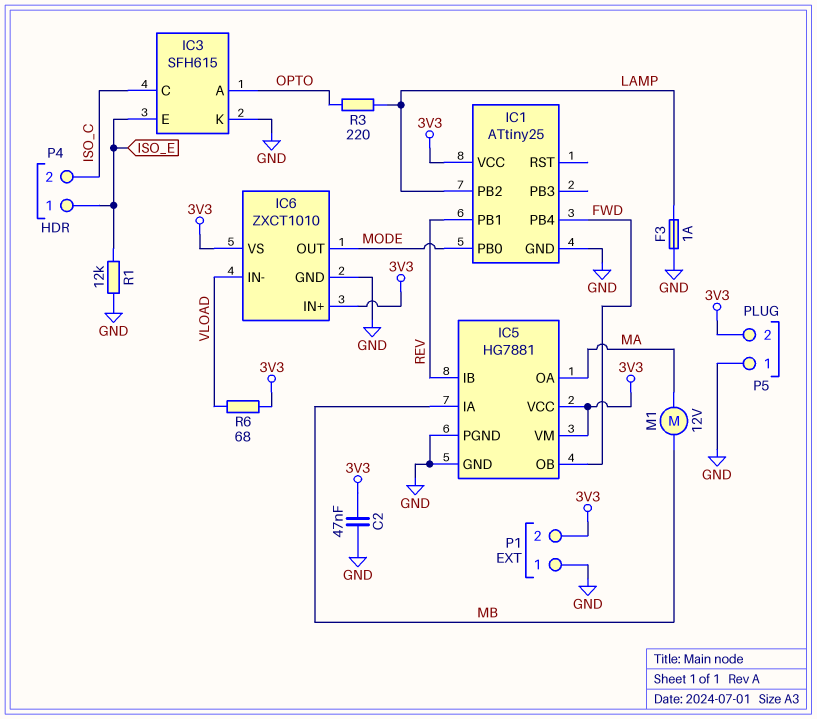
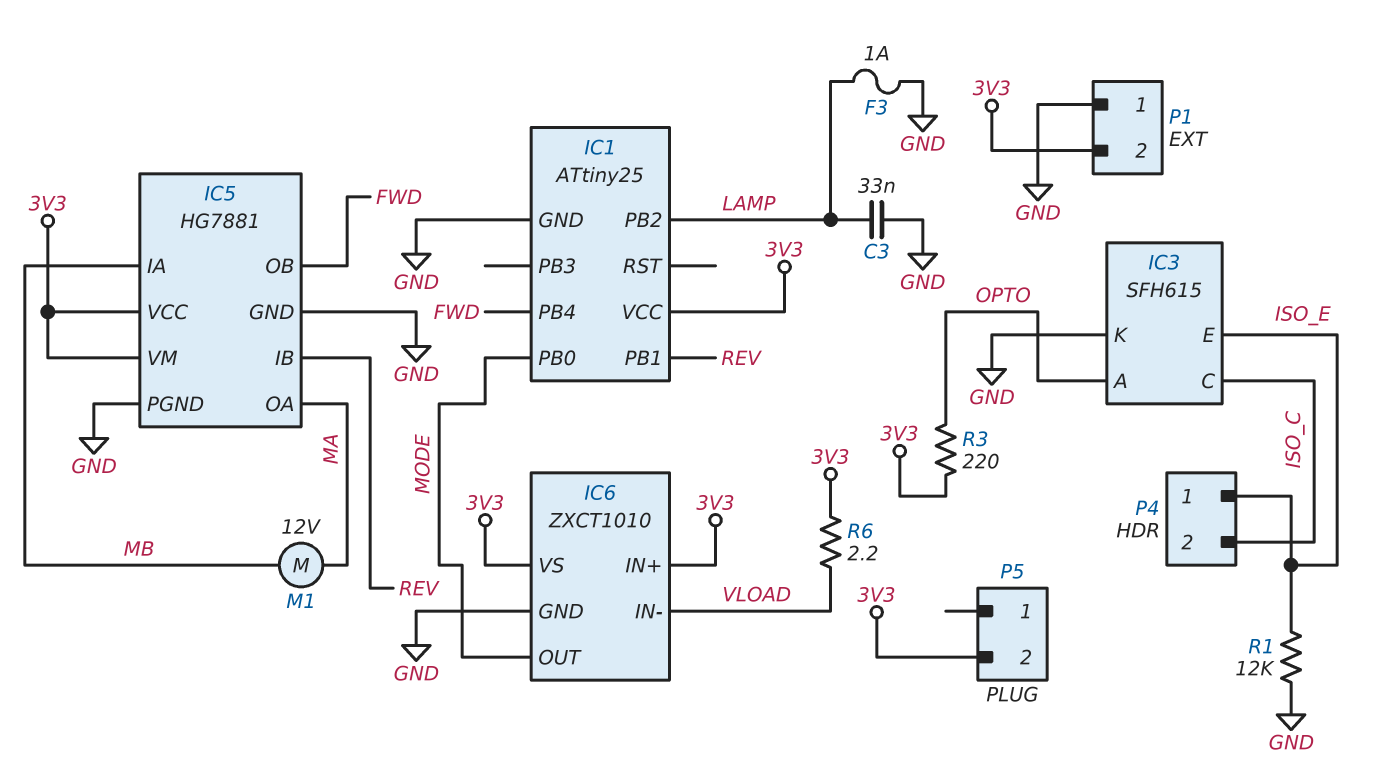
C2: 47nF (3V3, GND) -> none
C3: none -> 33nF (GND, LAMP)
P5 pin 1: GND -> none
R3: 220 (LAMP, OPTO) -> 220 (3V3, OPTO)
R6: 68 (3V3, VLOAD) -> 2.2 (3V3, VLOAD)

